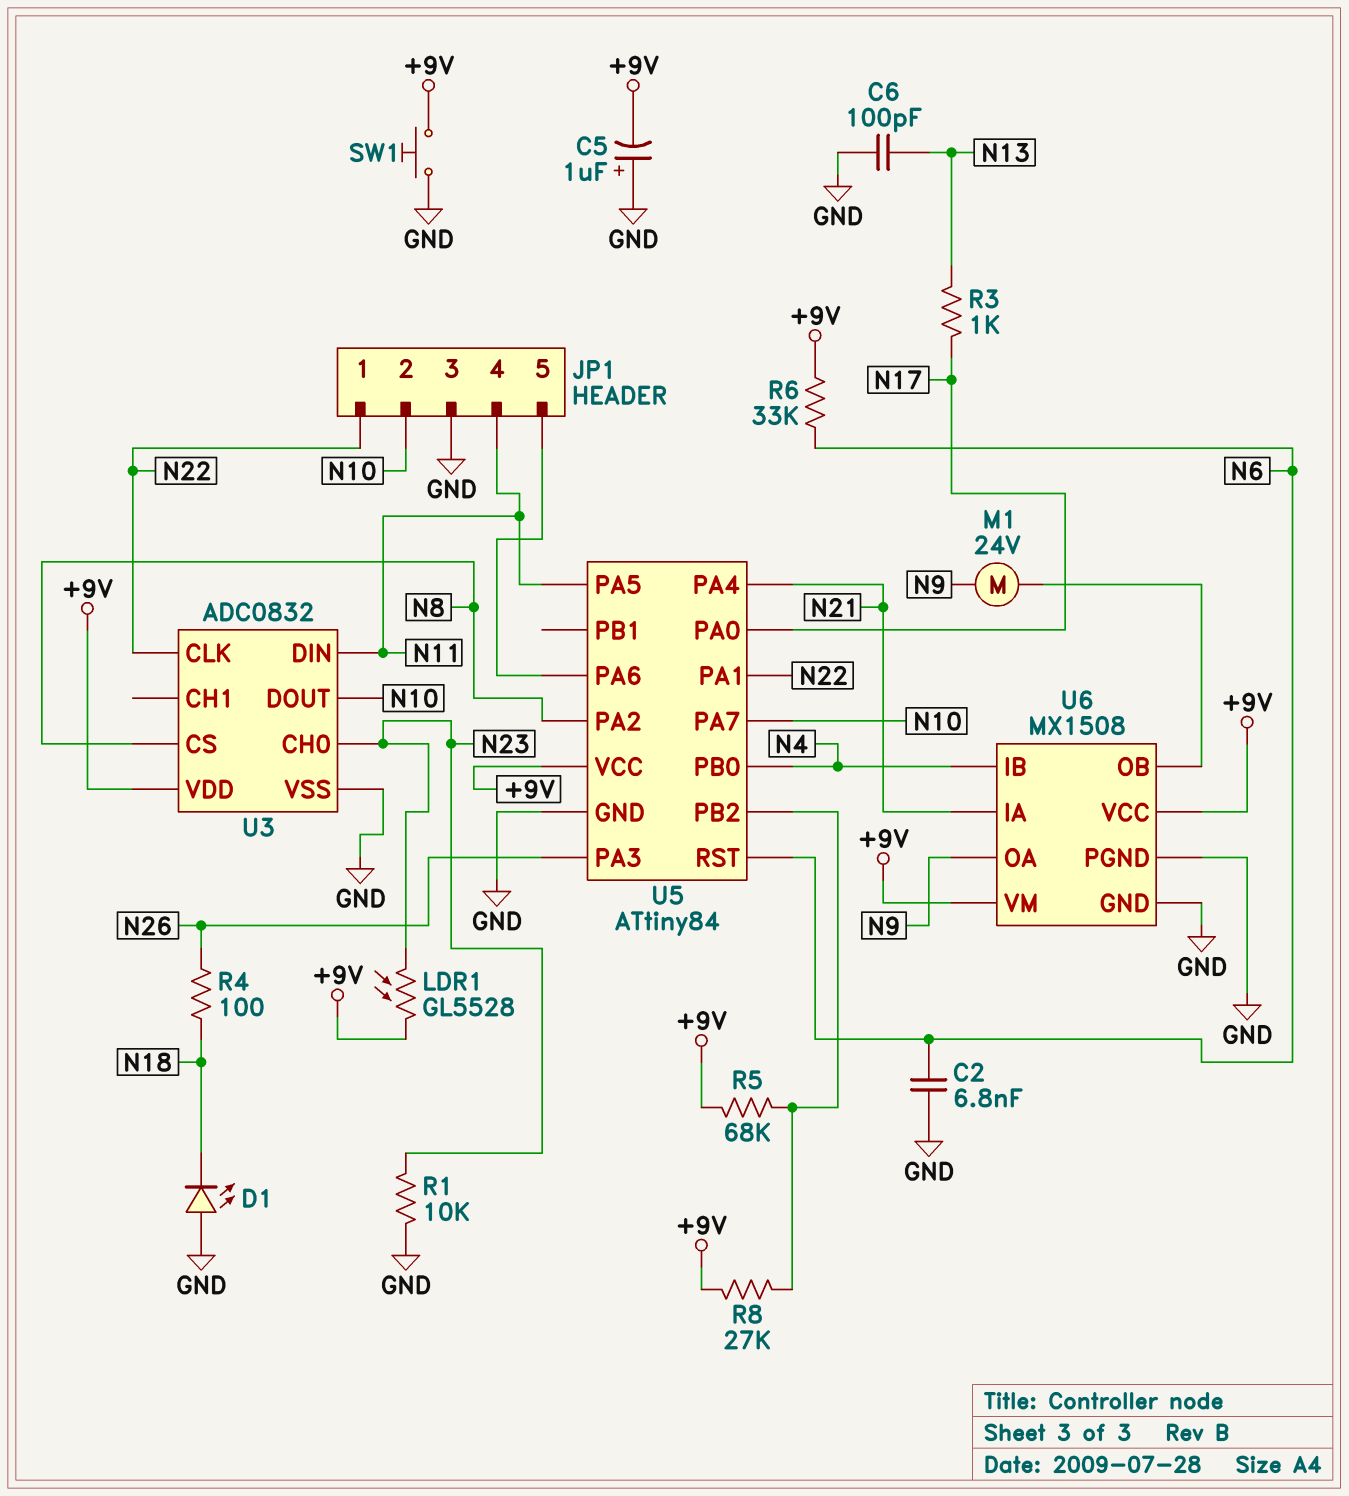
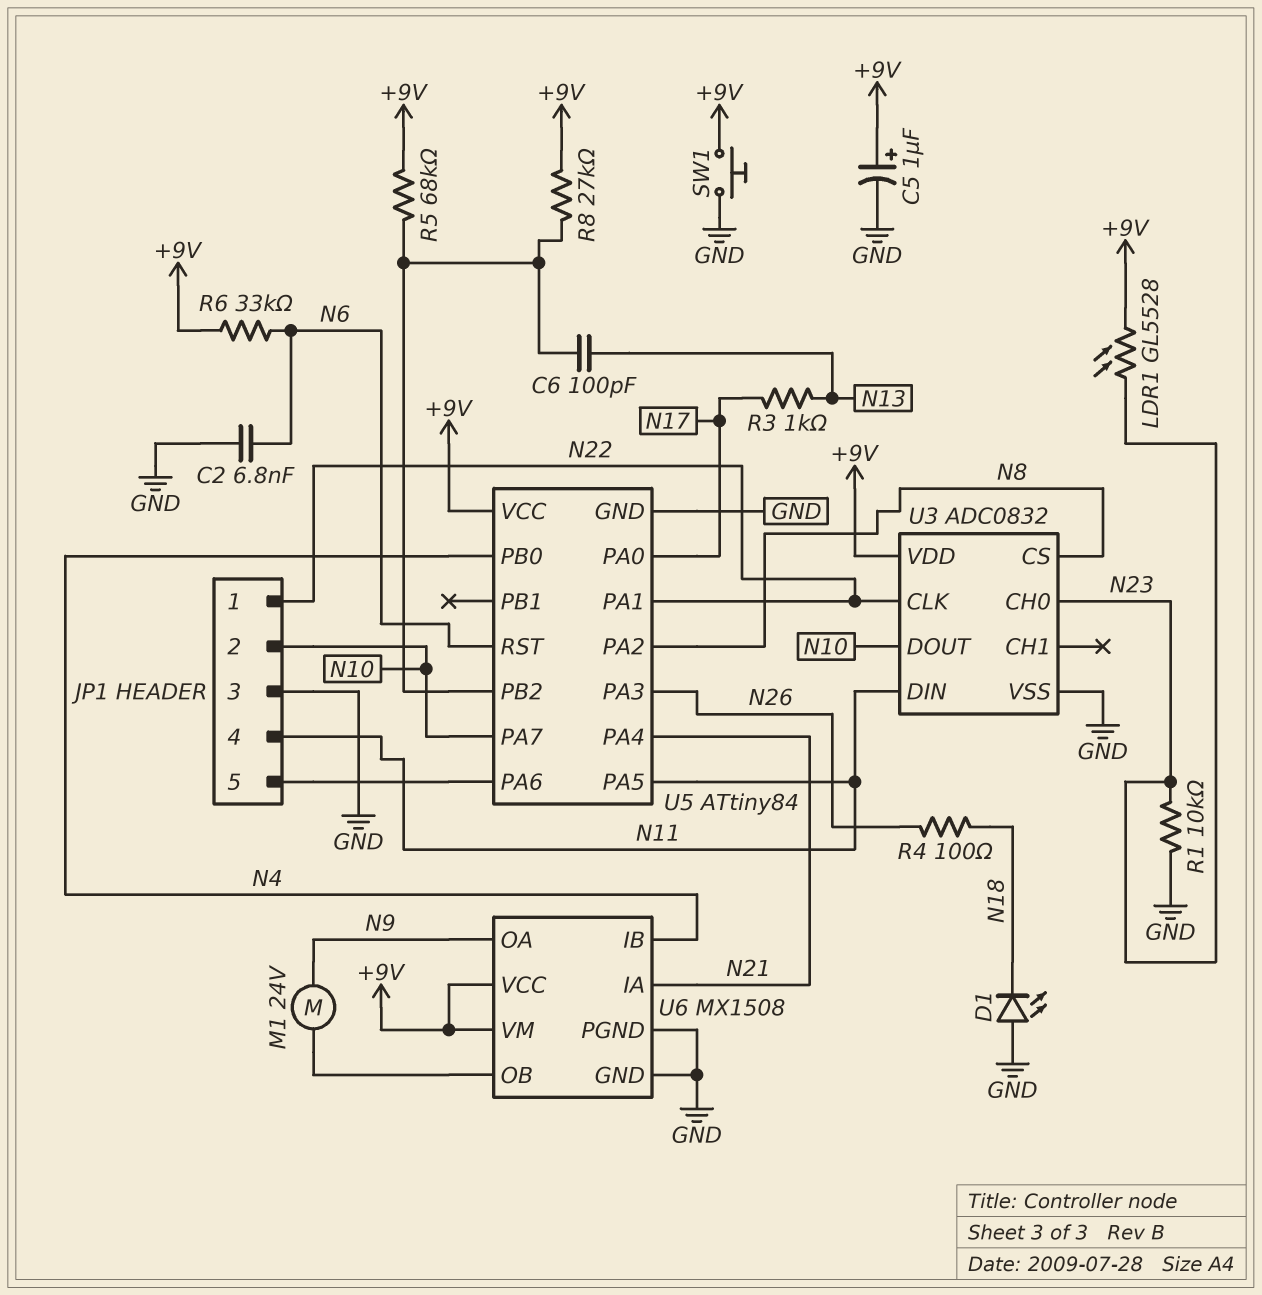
C5: 1uF (plus GND, minus +9V) -> 1uF (plus +9V, minus GND)
C6: 100pF (GND, N13) -> 100pF (N13, U5/PB2)

